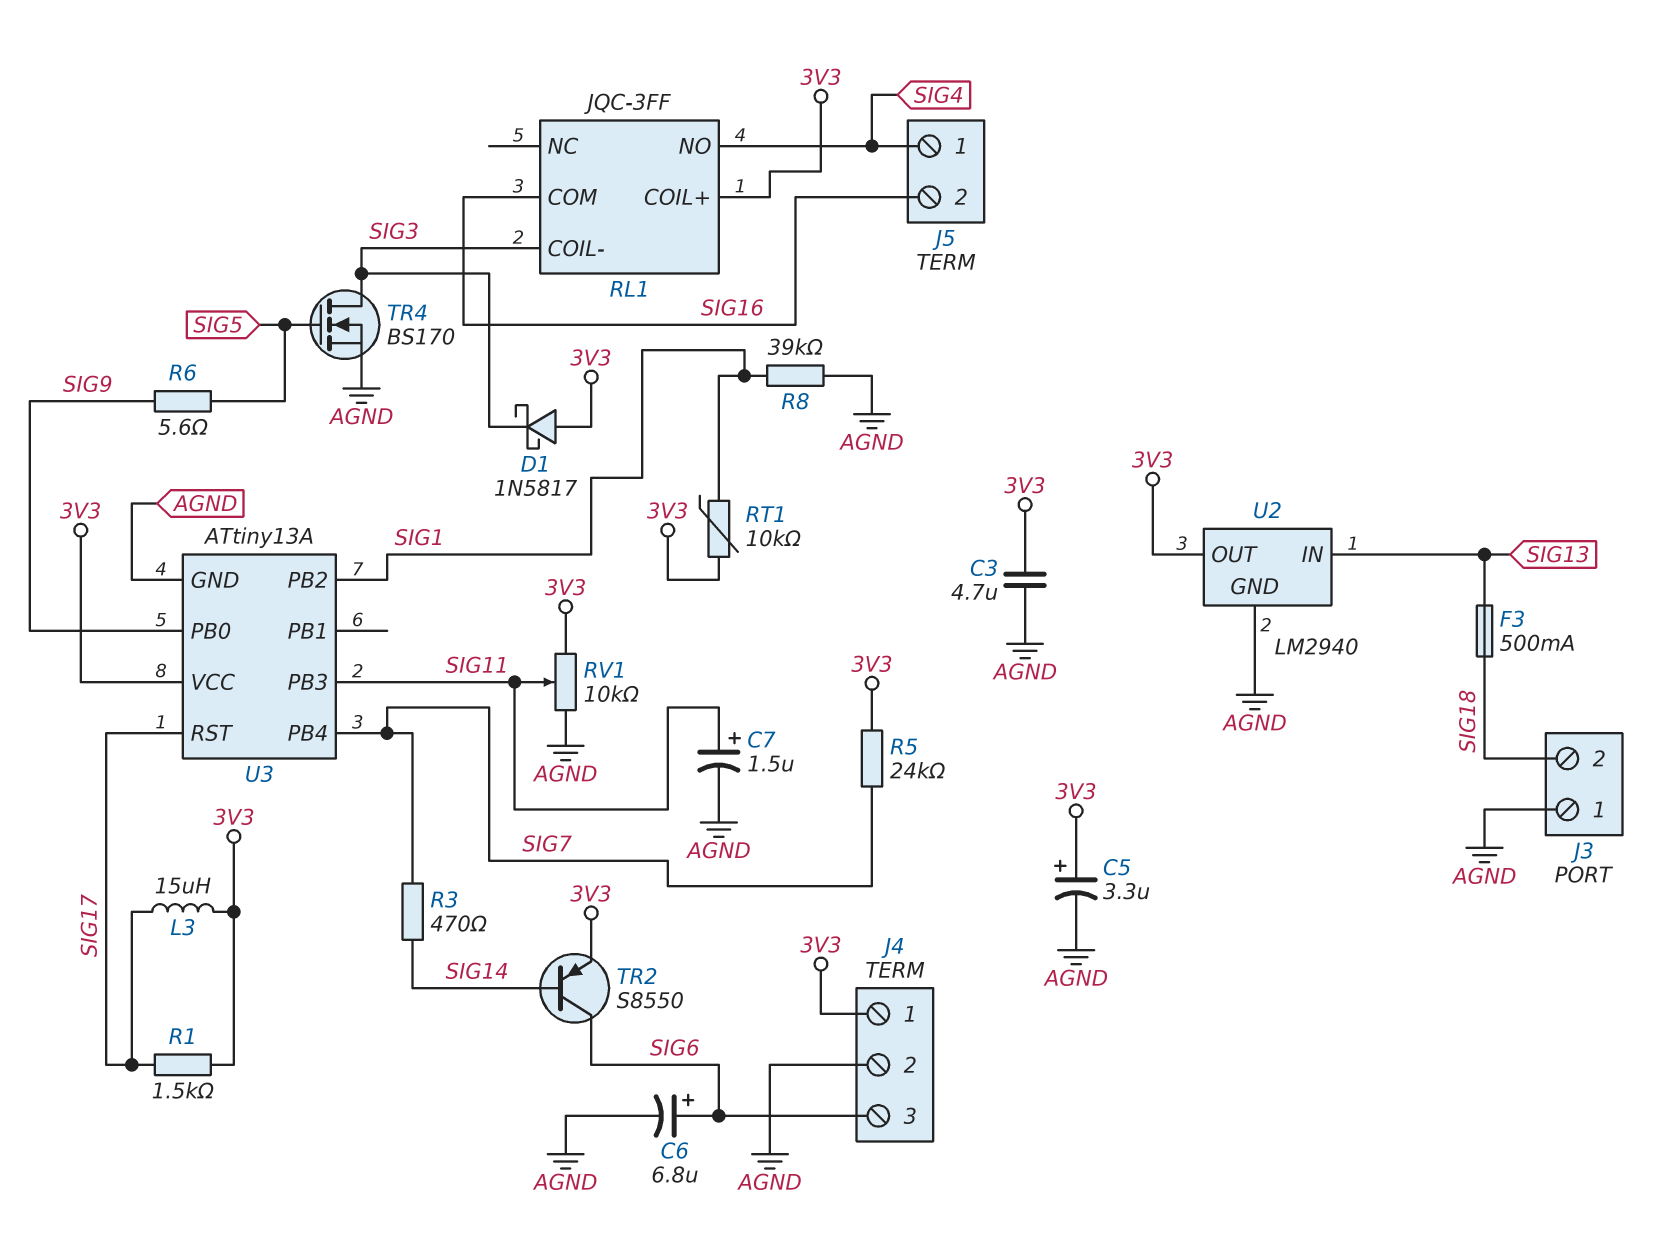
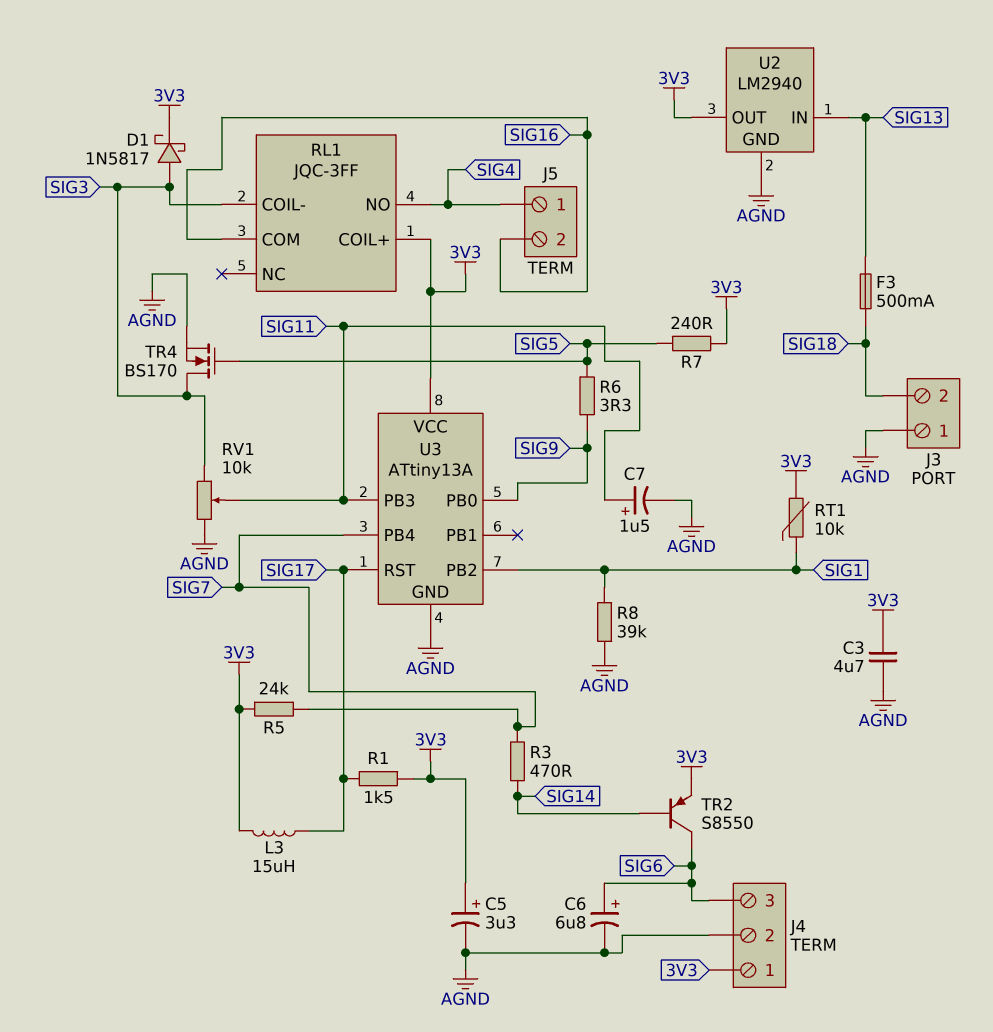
D1: schottky 1N5817 (A 3V3, K SIG3) -> schottky 1N5817 (A SIG3, K 3V3)
R6: 5.6 (SIG5, SIG9) -> 3.3 (SIG5, SIG9)
R7: none -> 240 (3V3, SIG5)
RV1: 10k (3V3, AGND, wiper SIG11) -> 10k (AGND, SIG3, wiper SIG11)

